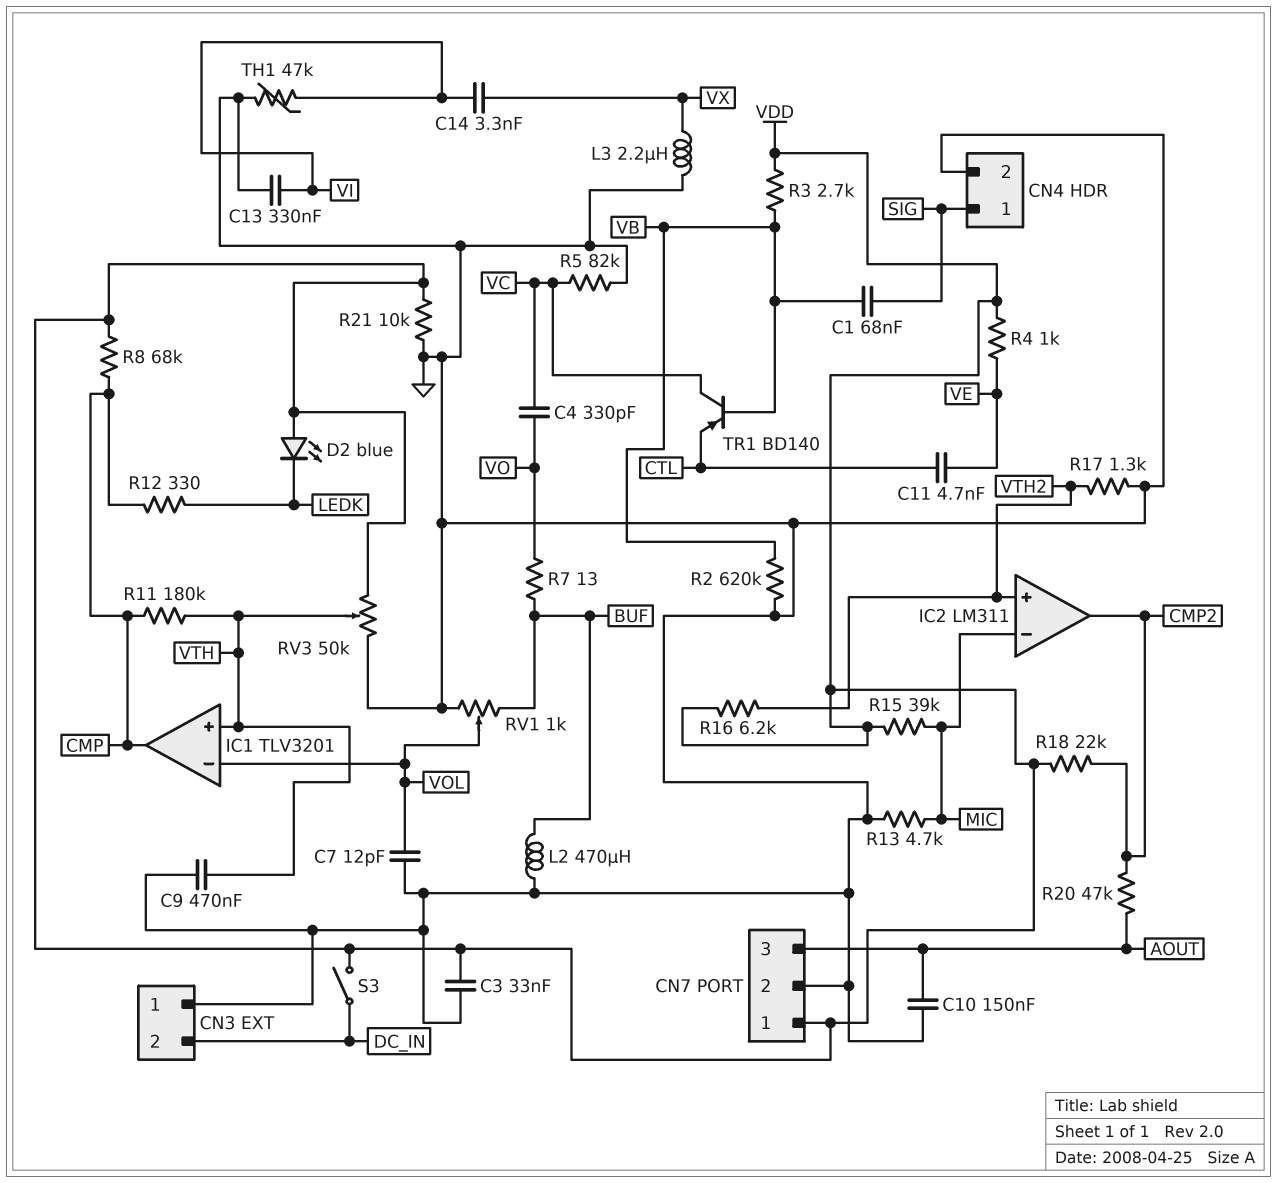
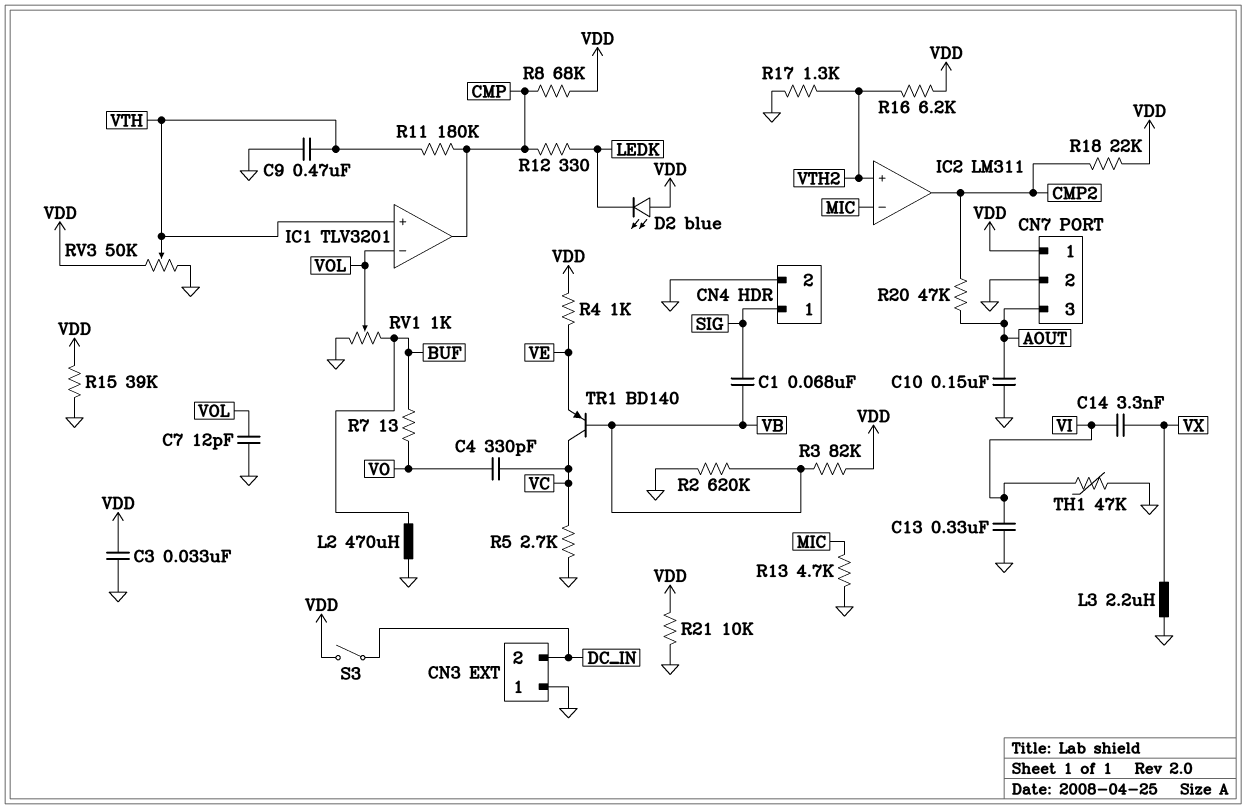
C11: 4.7nF (CTL, VE) -> none
R3: 2.7k (VB, VDD) -> 82k (VB, VDD)
R5: 82k (GND, VC) -> 2.7k (GND, VC)
R15: 39k (MIC, VDD) -> 39k (GND, VDD)
TR1: PNP BD140 (B VB, C VC, E CTL) -> PNP BD140 (B VB, C VC, E VE)

